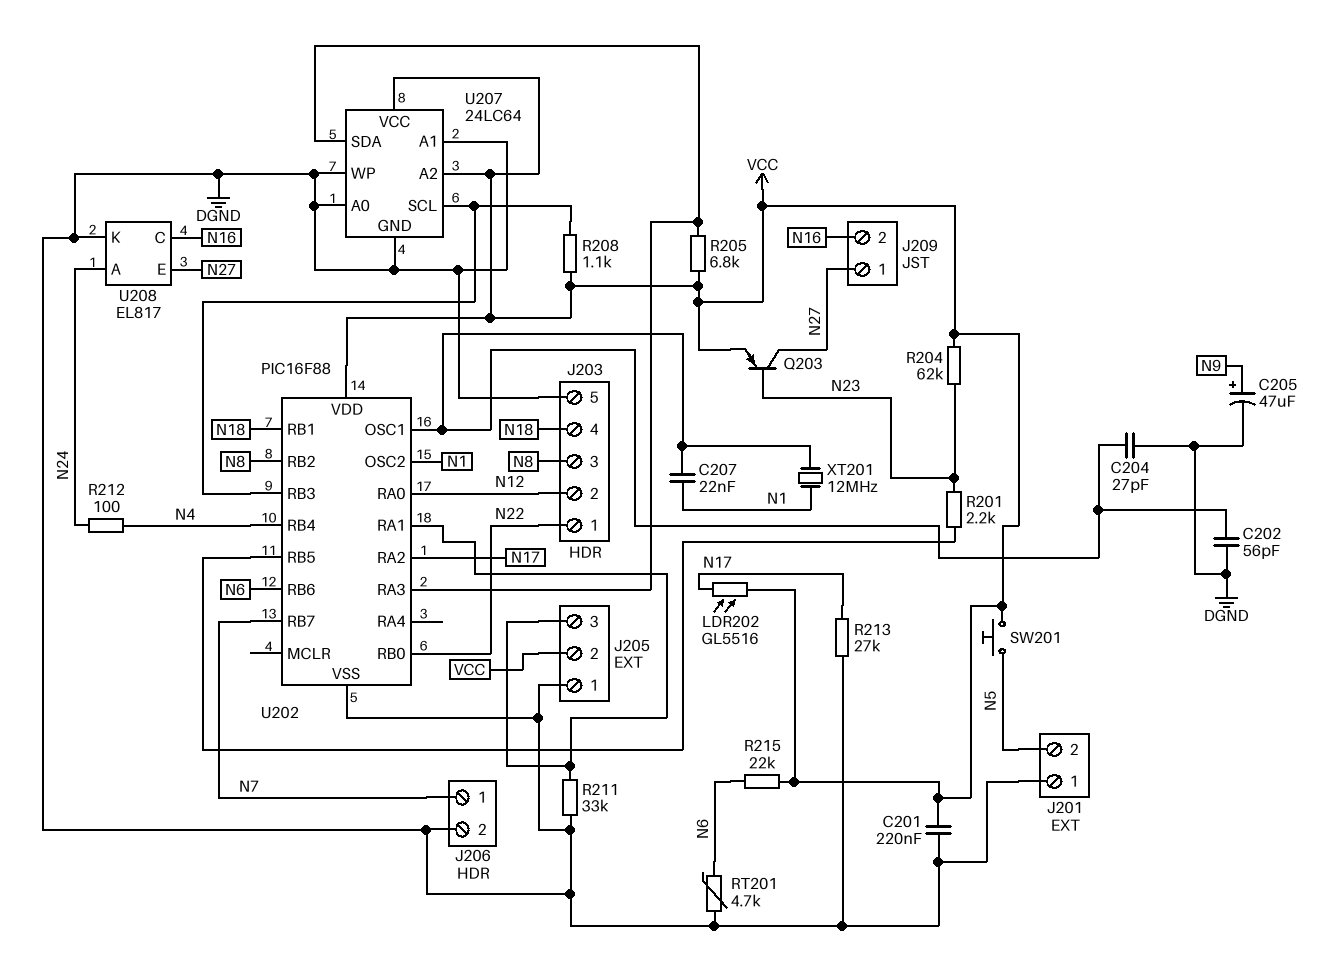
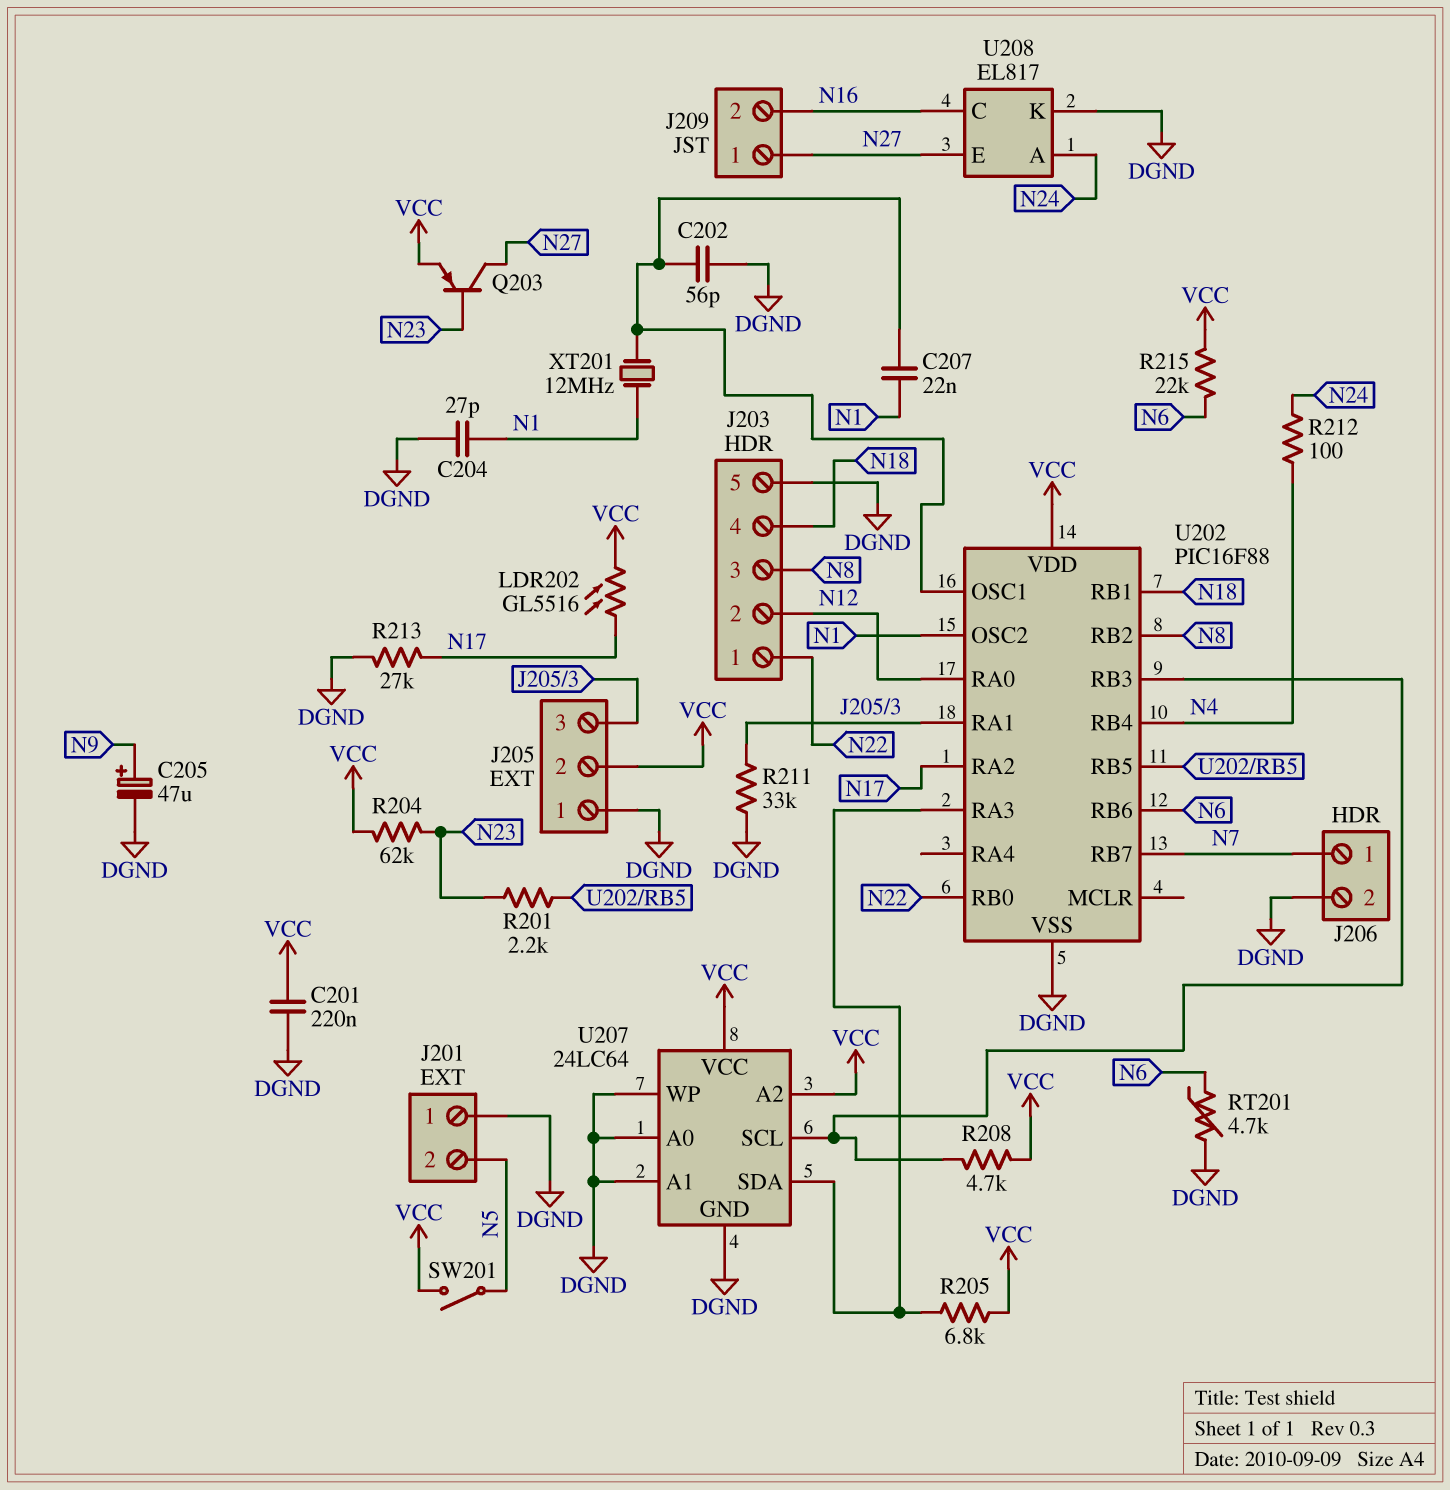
C204: 27pF (DGND, U202/OSC1) -> 27pF (DGND, N1)
R208: 1.1k (U202/RB3, VCC) -> 4.7k (U202/RB3, VCC)
SW201: button (N5, VCC) -> switch (N5, VCC)

